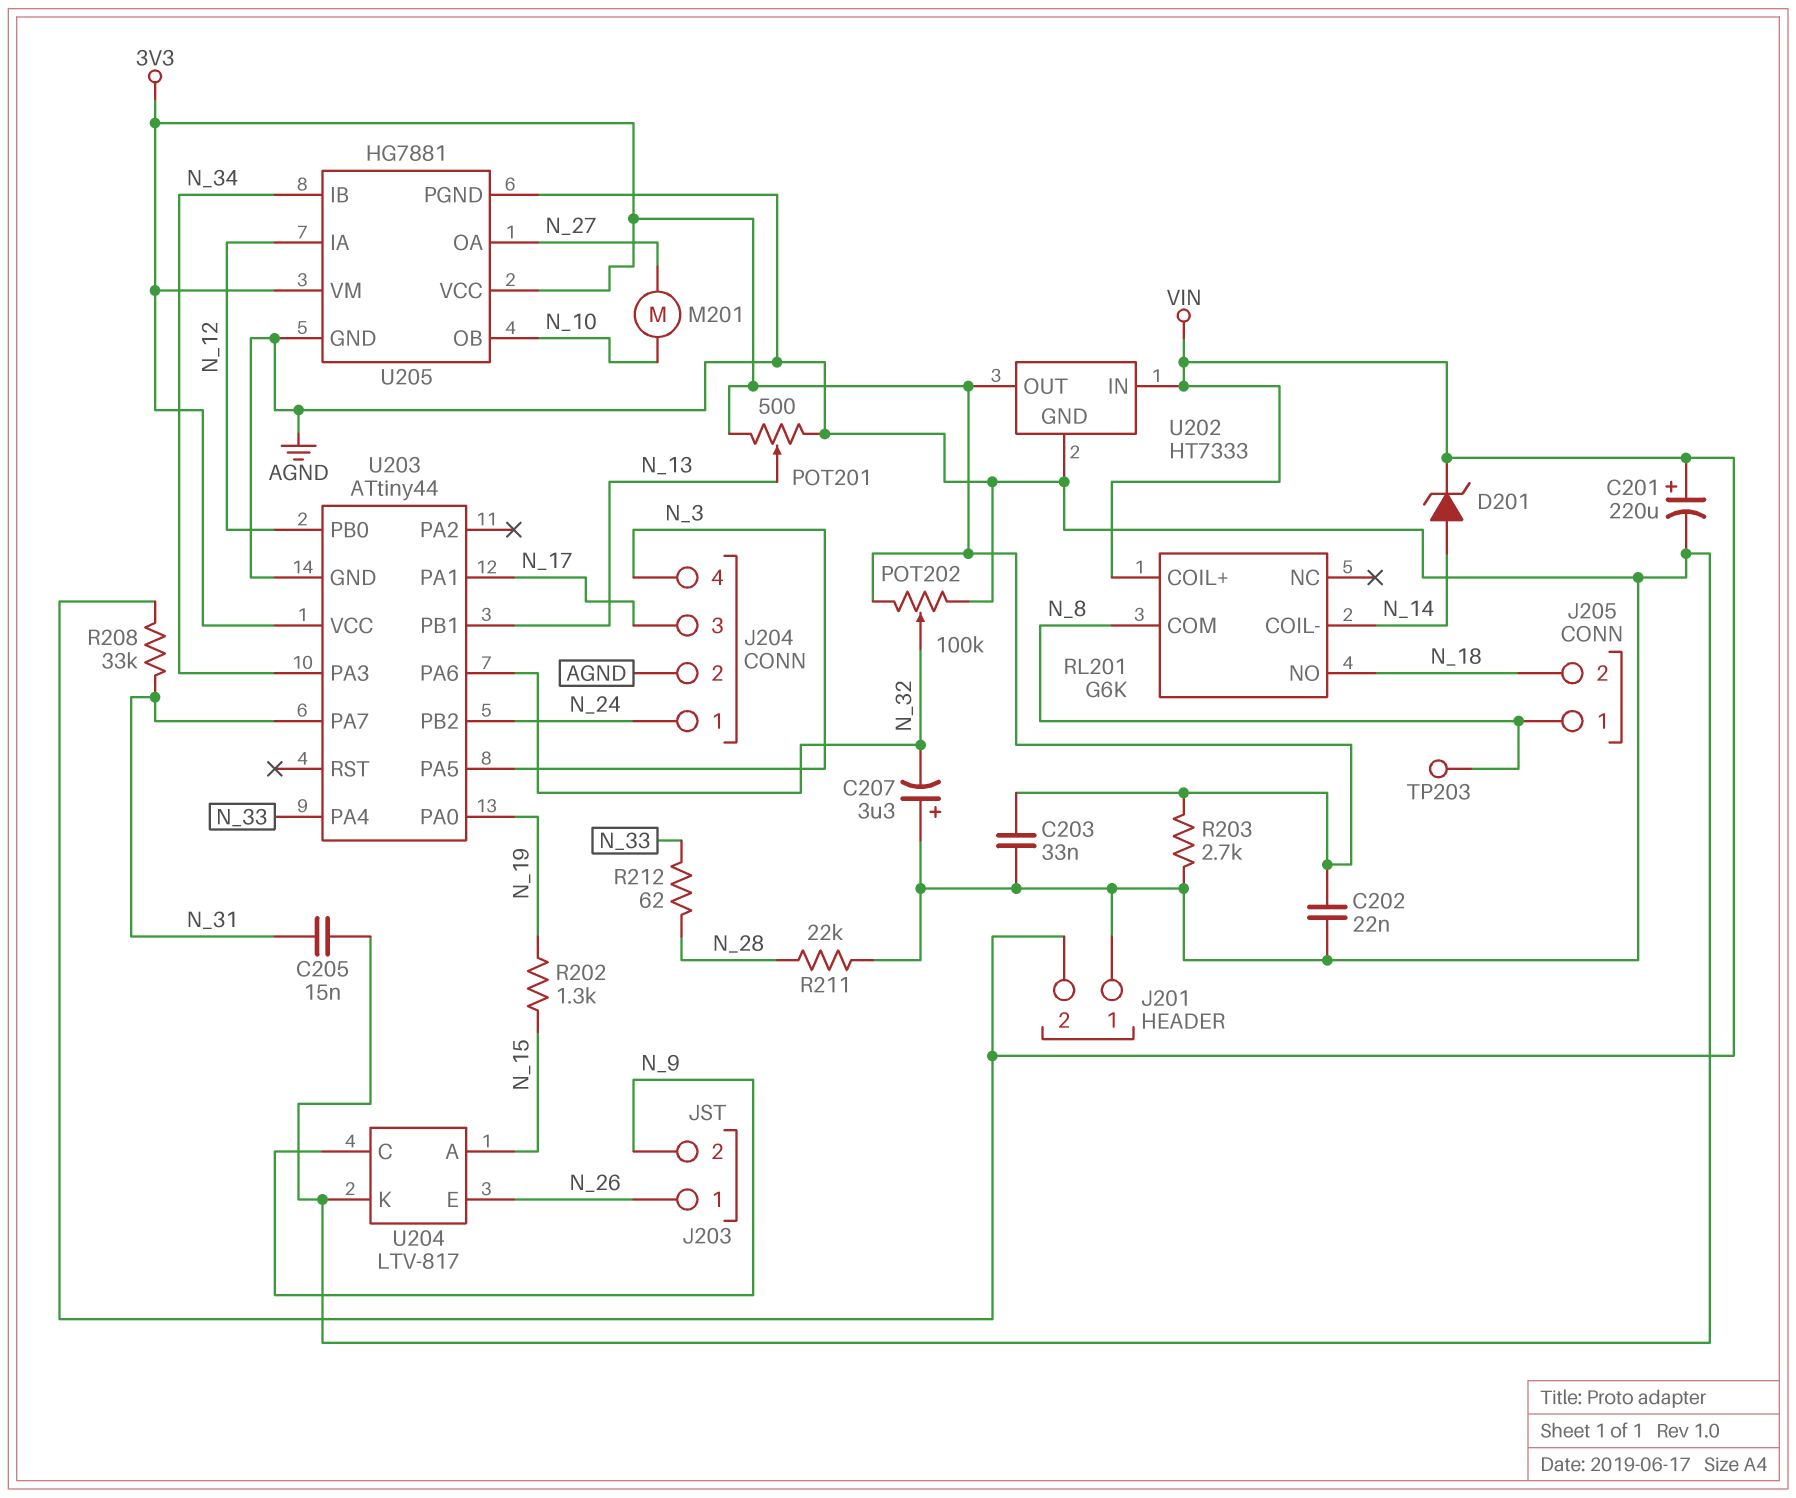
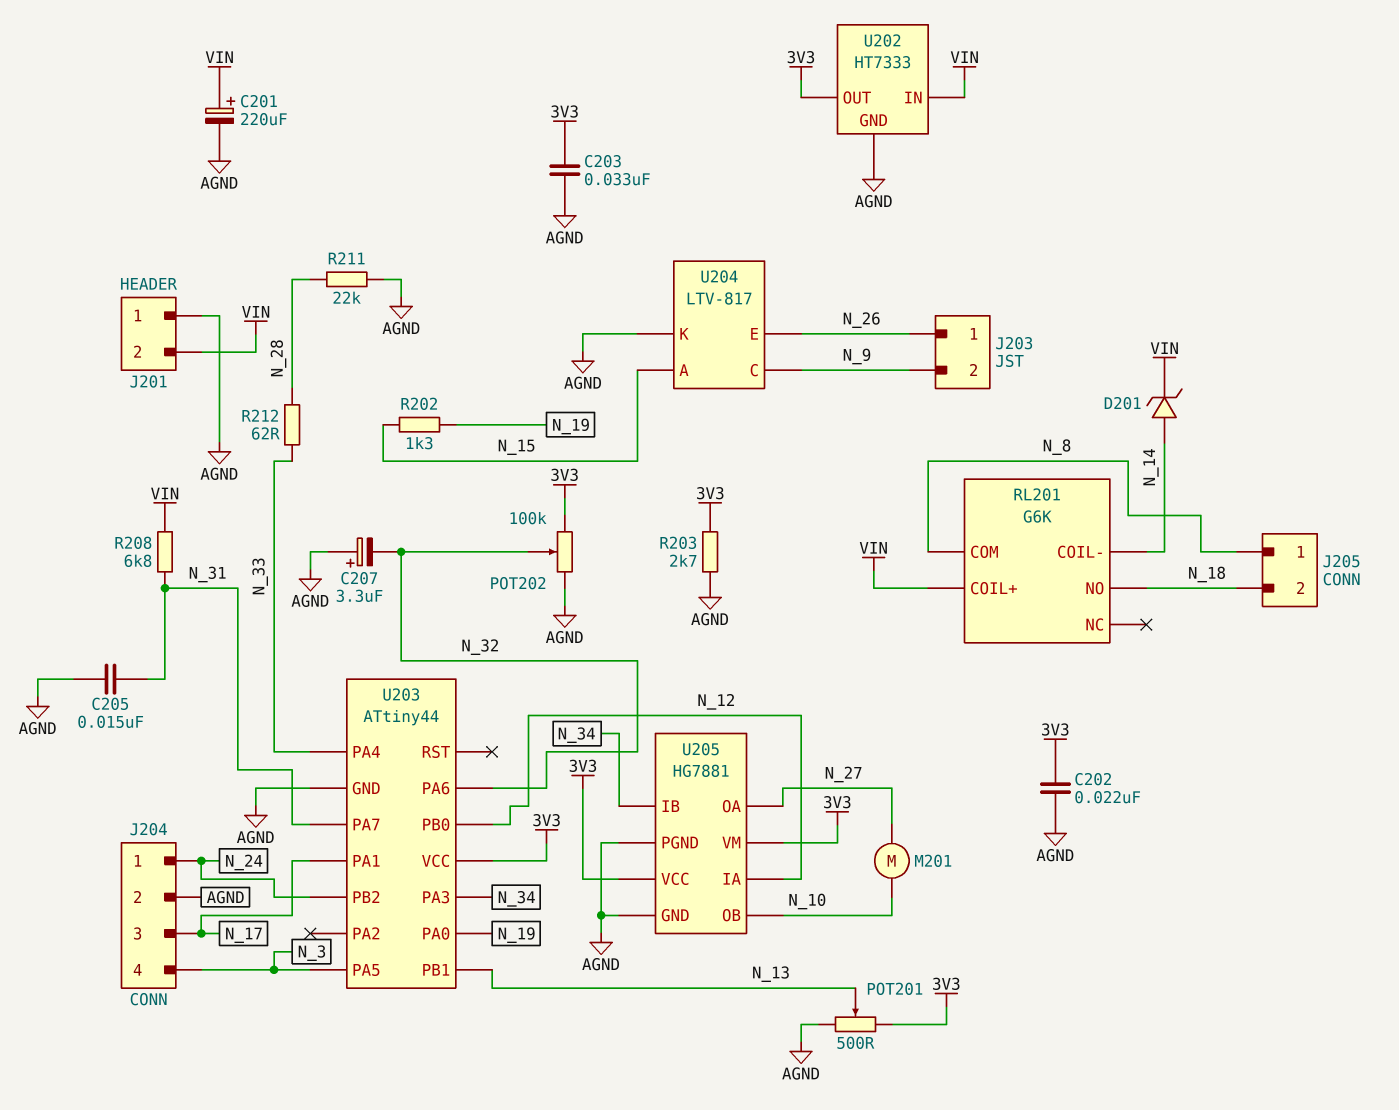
R208: 33k (N_31, VIN) -> 6.8k (N_31, VIN)
TP203: test point (N_8) -> none

